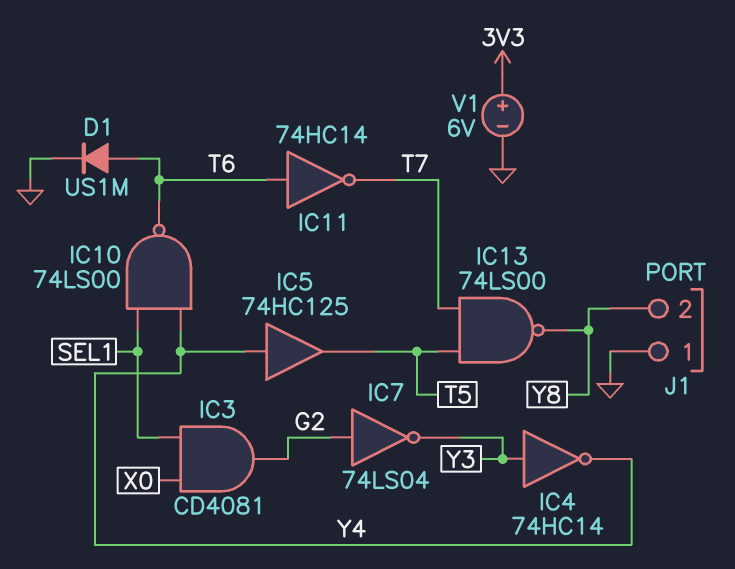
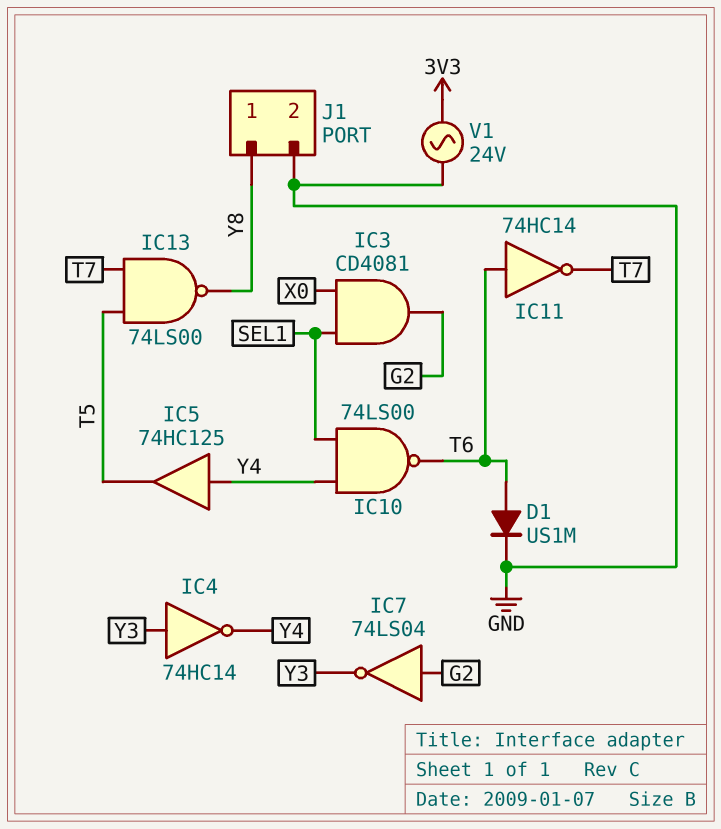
J1 pin 1: GND -> Y8
J1 pin 2: Y8 -> GND
V1: 6V (plus 3V3, minus GND) -> AC 24V (3V3, GND)

